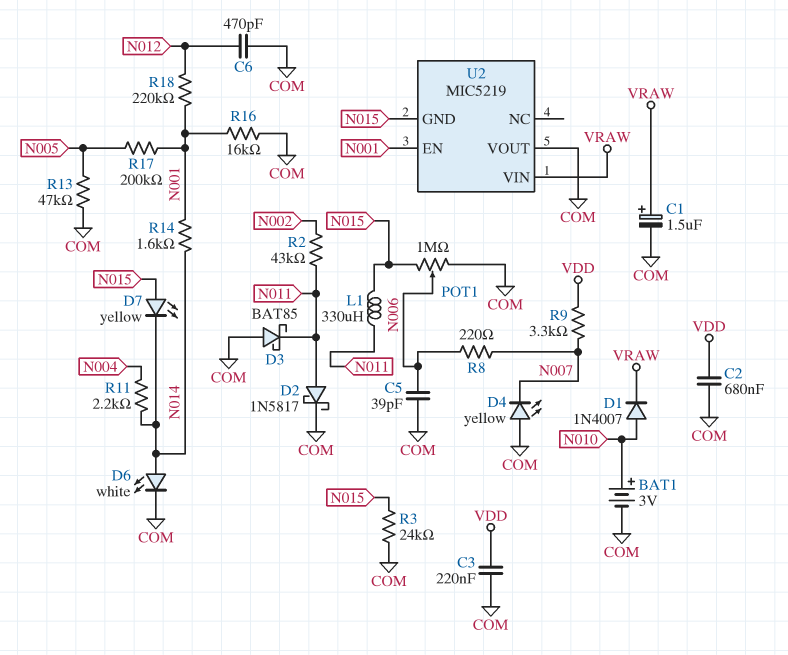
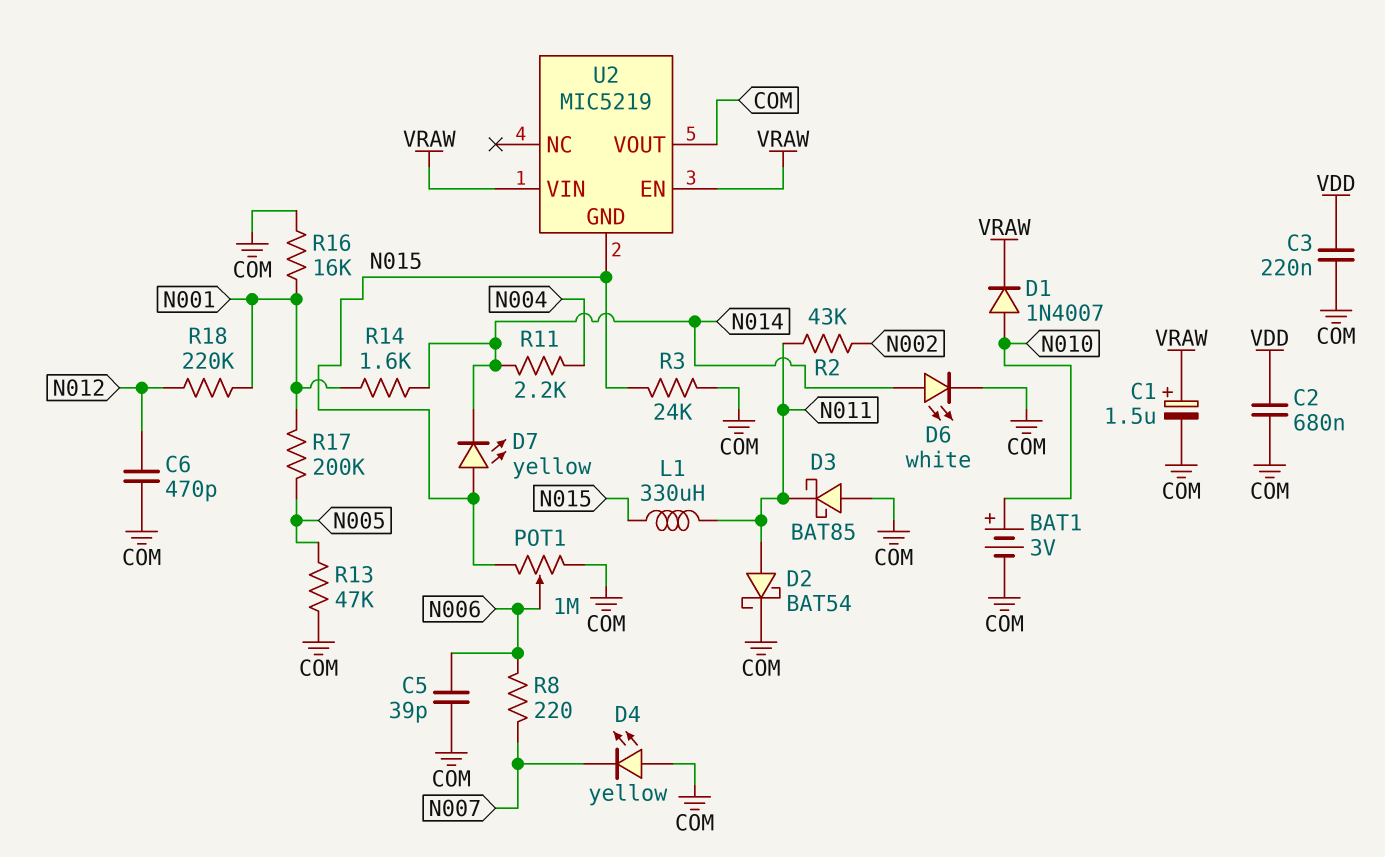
D2: schottky 1N5817 (A N011, K COM) -> schottky BAT54 (A N011, K COM)
R9: 3.3k (N007, VDD) -> none
U2 pin EN: N001 -> VRAW

